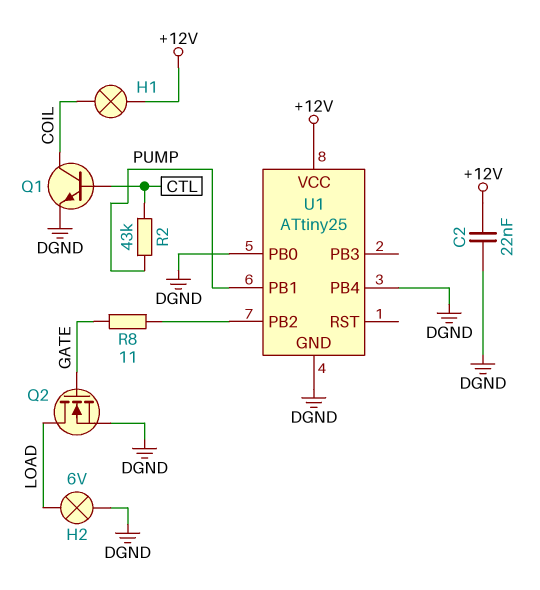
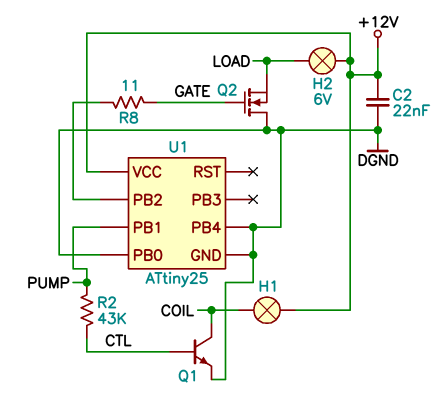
H2: lamp 6V (DGND, LOAD) -> lamp 6V (+12V, LOAD)
Q2: NMOS (G GATE, D LOAD, S DGND) -> NMOS (G GATE, D DGND, S LOAD)

